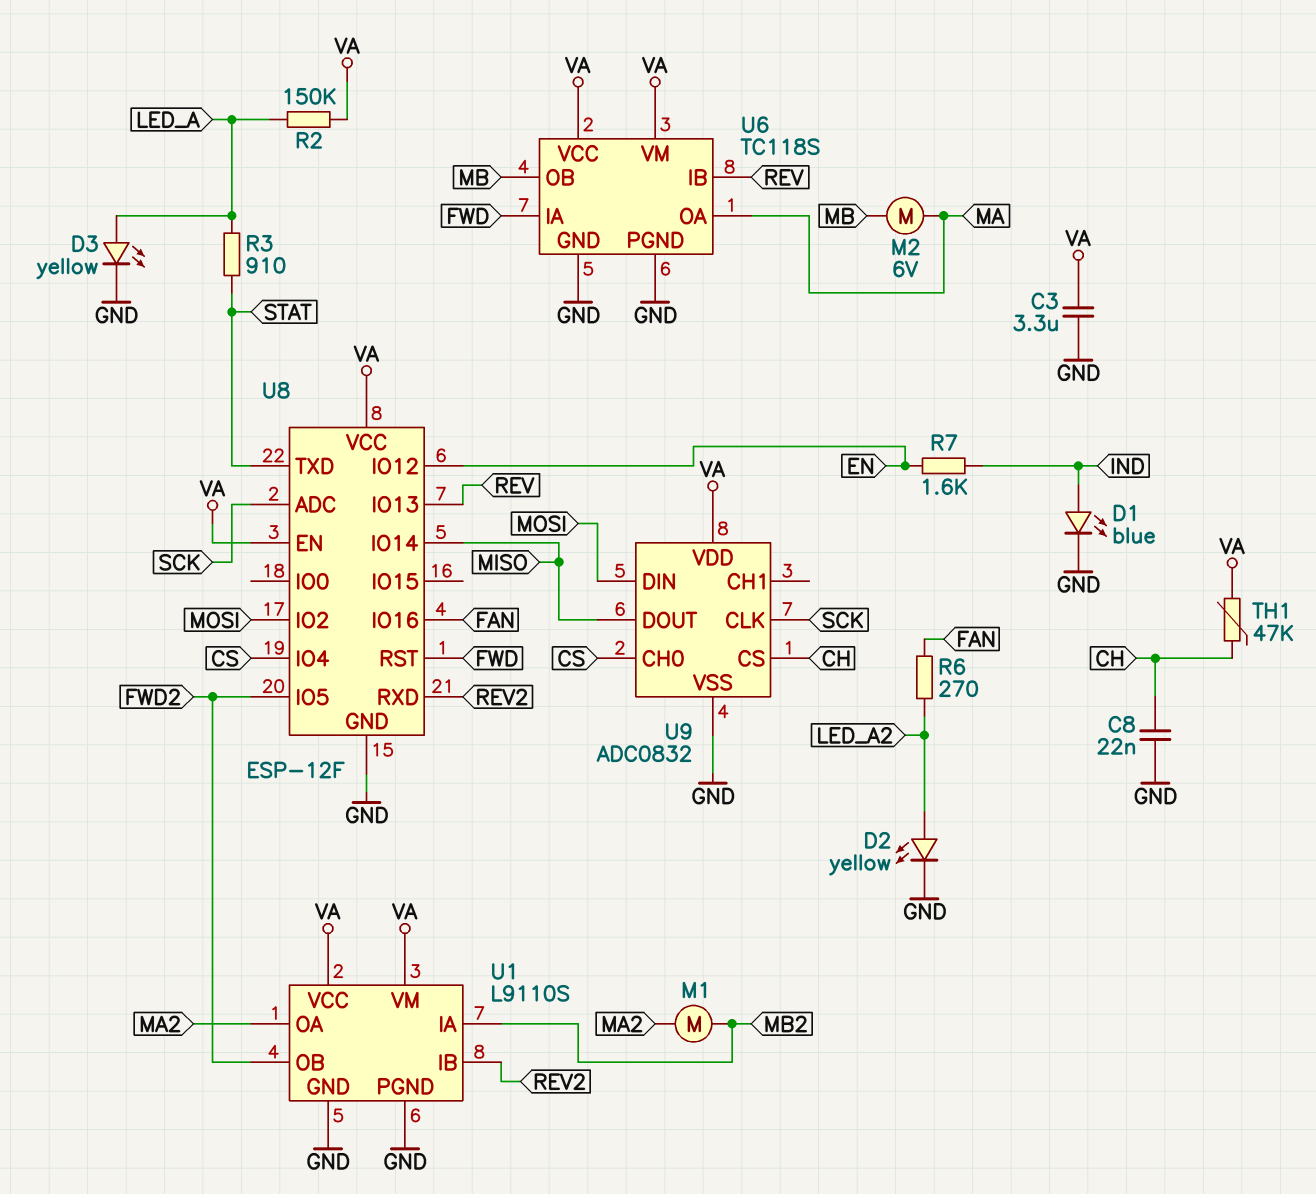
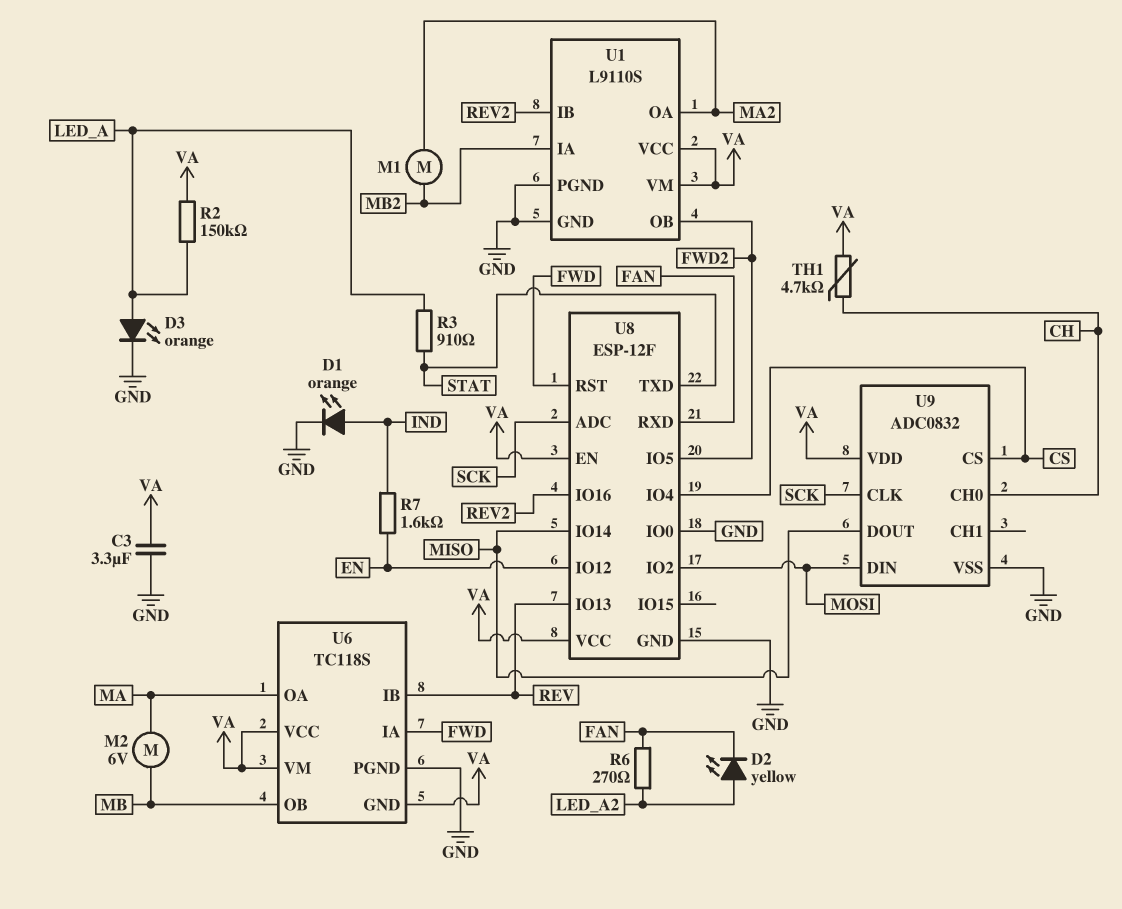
C8: 22nF (CH, GND) -> none
D1: LED blue (A IND, K GND) -> LED orange (A IND, K GND)
D2: LED yellow (A LED_A2, K GND) -> LED yellow (A LED_A2, K FAN)
D3: LED yellow (A LED_A, K GND) -> LED orange (A LED_A, K GND)
TH1: 47k (CH, VA) -> 4.7k (CH, VA)
U6 pin GND: GND -> VA
U8 pin IO0: none -> GND
U8 pin IO16: FAN -> REV2
U8 pin RXD: REV2 -> FAN
U9 pin CH0: CS -> CH
U9 pin CS: CH -> CS

